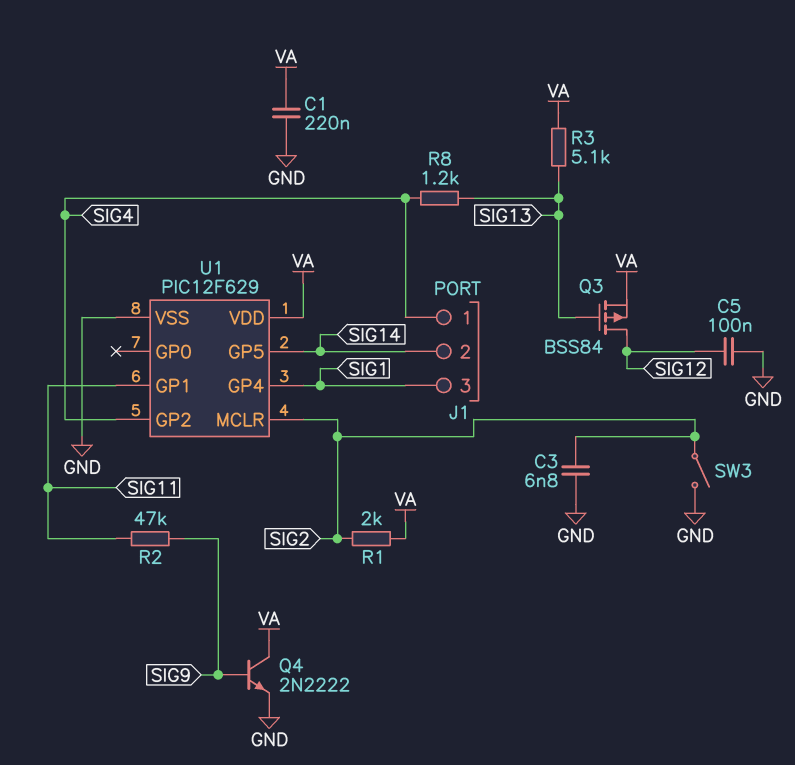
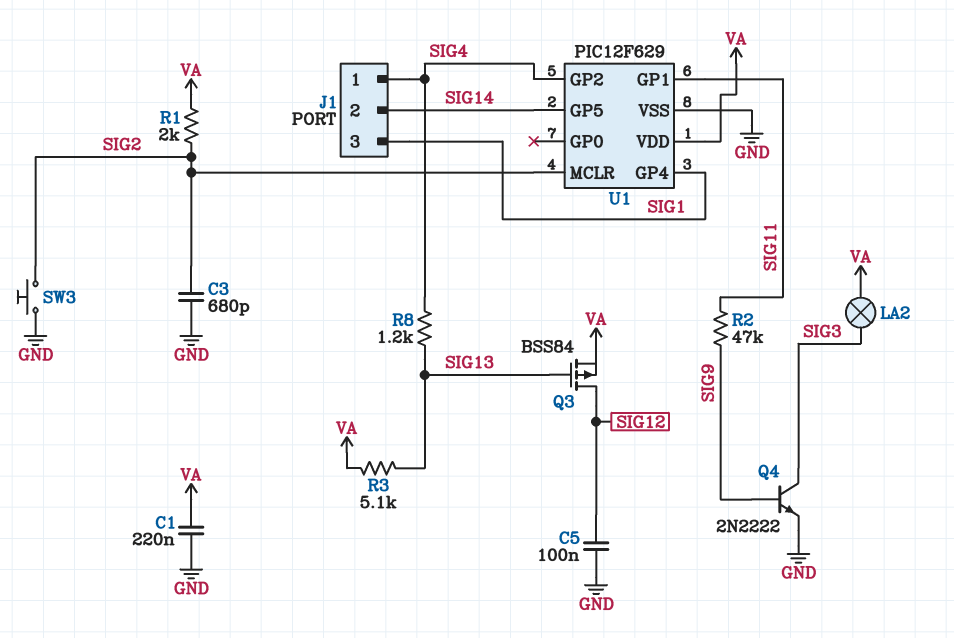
C3: 6.8nF (GND, SIG2) -> 680pF (GND, SIG2)
LA2: none -> lamp (SIG3, VA)
Q4: NPN 2N2222 (B SIG9, C VA, E GND) -> NPN 2N2222 (B SIG9, C SIG3, E GND)
SW3: switch (GND, SIG2) -> button (GND, SIG2)

